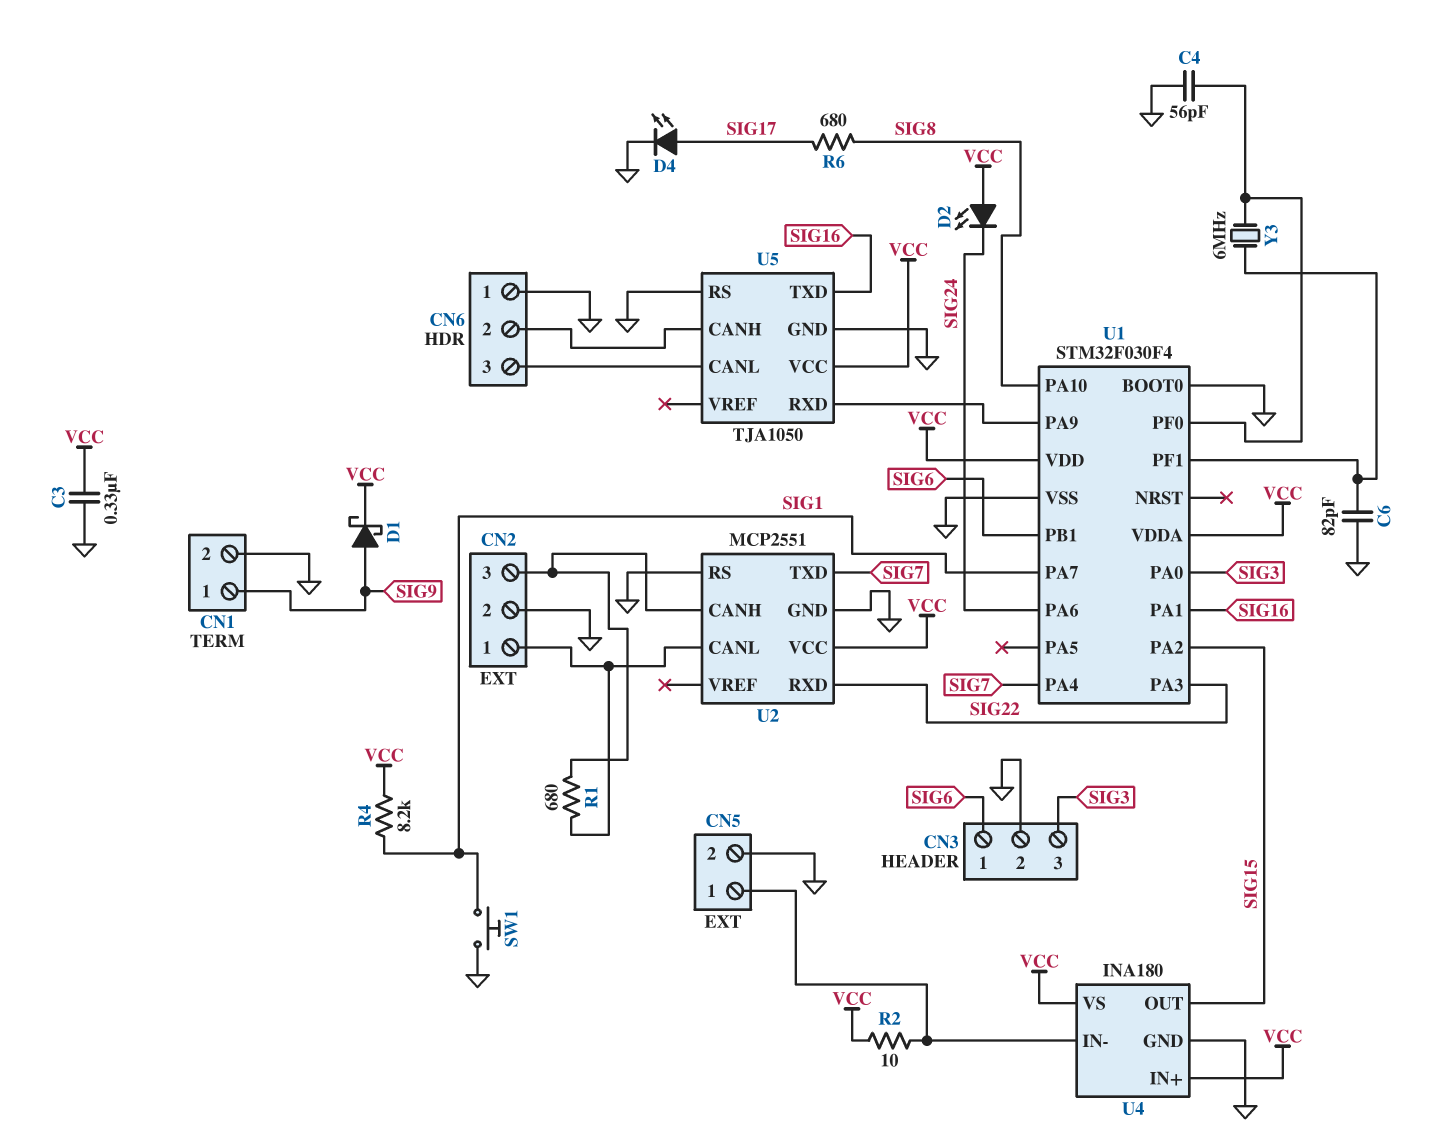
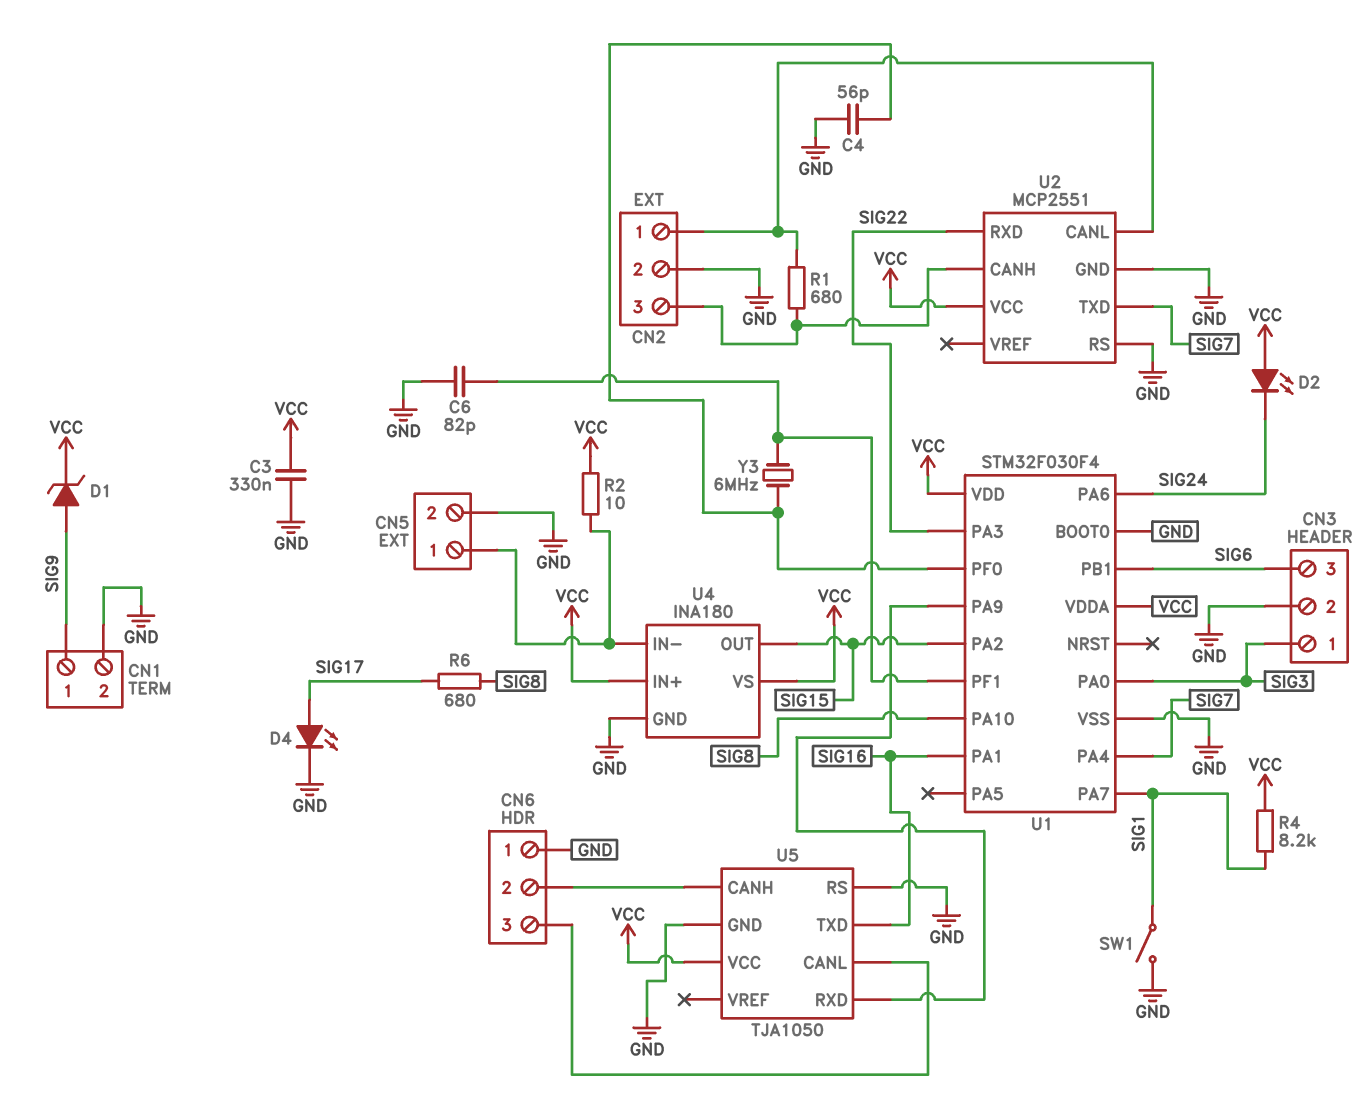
CN3 pin 1: SIG6 -> SIG3
CN3 pin 3: SIG3 -> SIG6
D1: schottky (A SIG9, K VCC) -> zener (A SIG9, K VCC)
SW1: button (GND, SIG1) -> switch (GND, SIG1)

